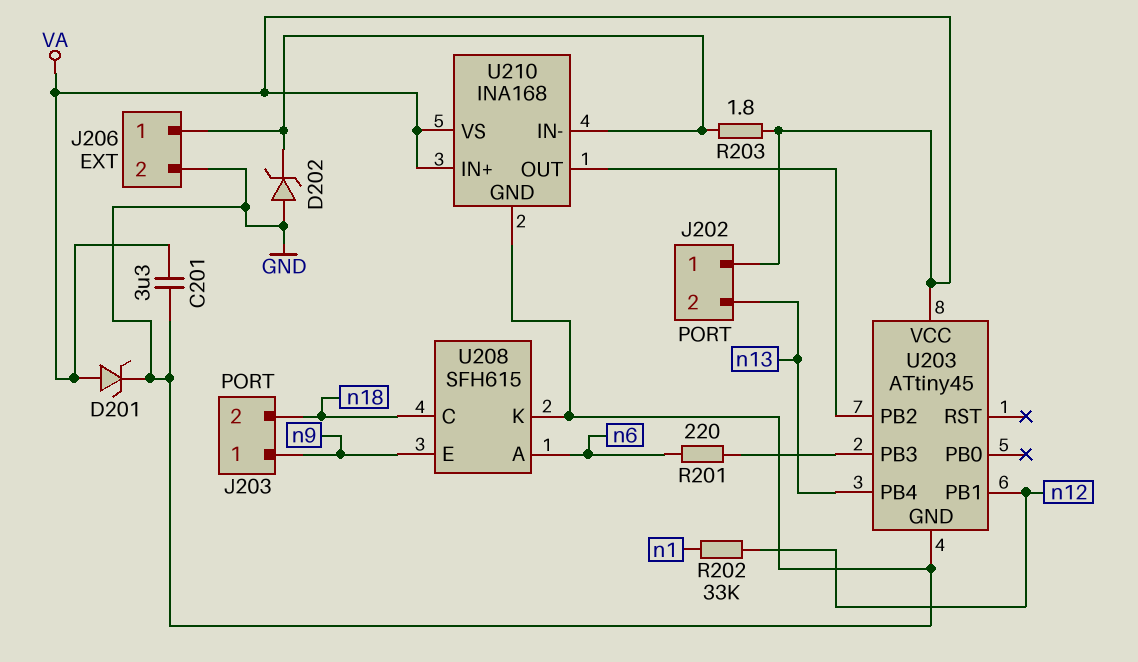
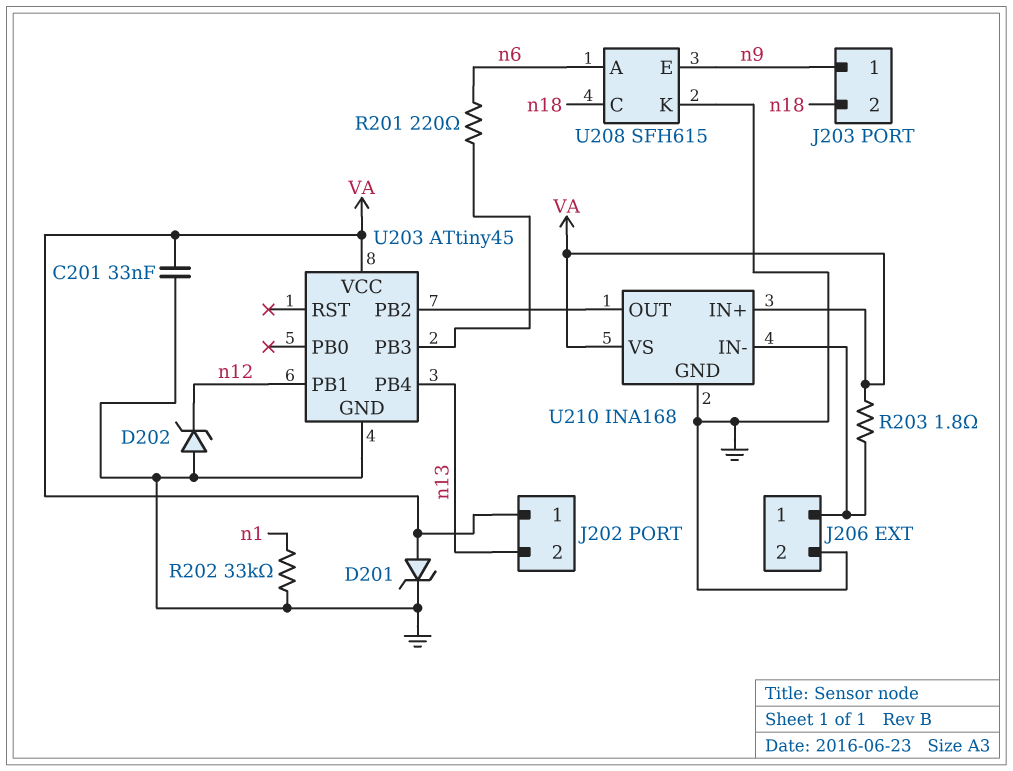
C201: 3.3uF (GND, VA) -> 33nF (GND, VA)
D202: zener (A GND, K J206/1) -> zener (A GND, K n12)
R202: 33k (n1, n12) -> 33k (GND, n1)

